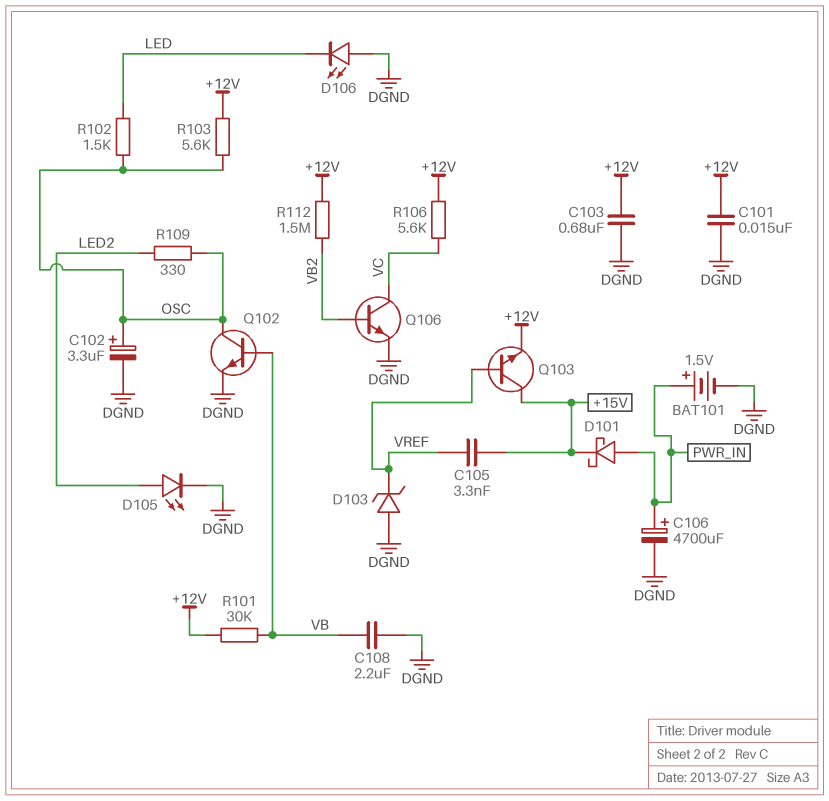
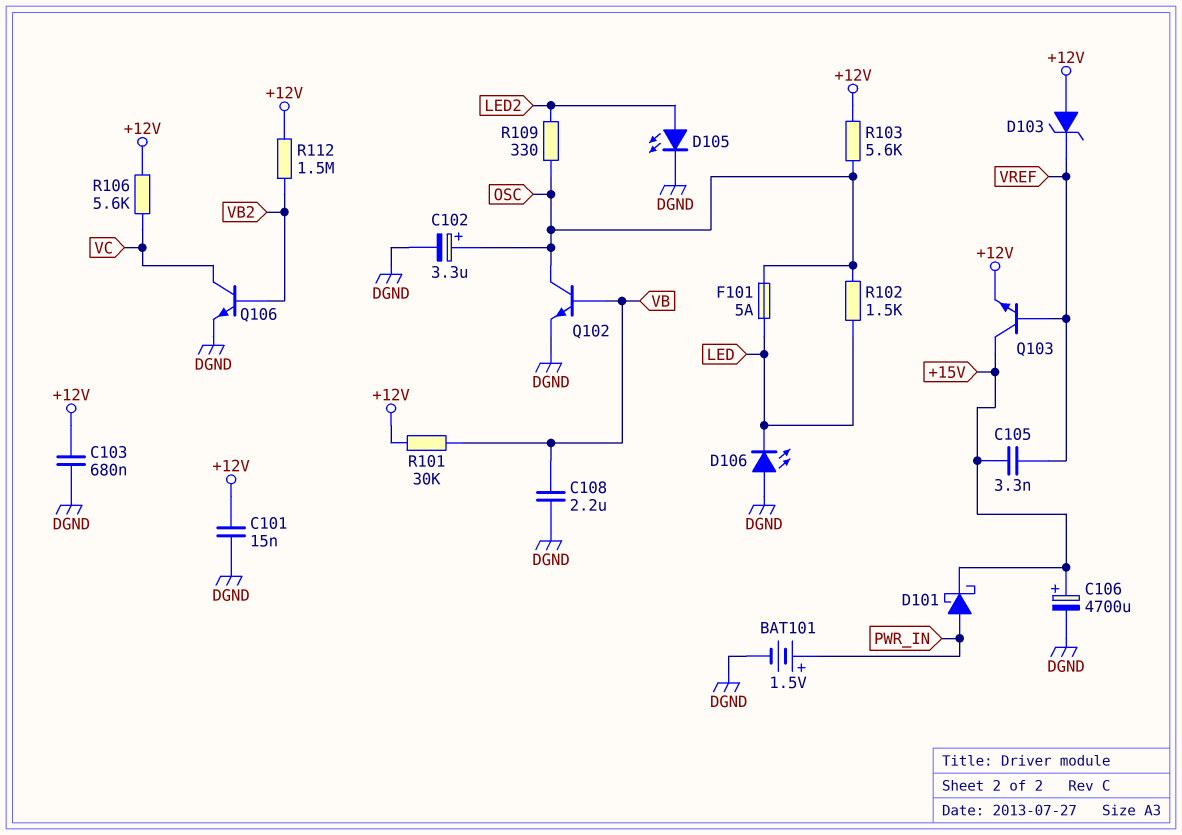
C106: 4700uF (plus PWR_IN, minus DGND) -> 4700uF (plus +15V, minus DGND)
D103: zener (A DGND, K VREF) -> zener (A +12V, K VREF)
F101: none -> 5A (LED, OSC)

